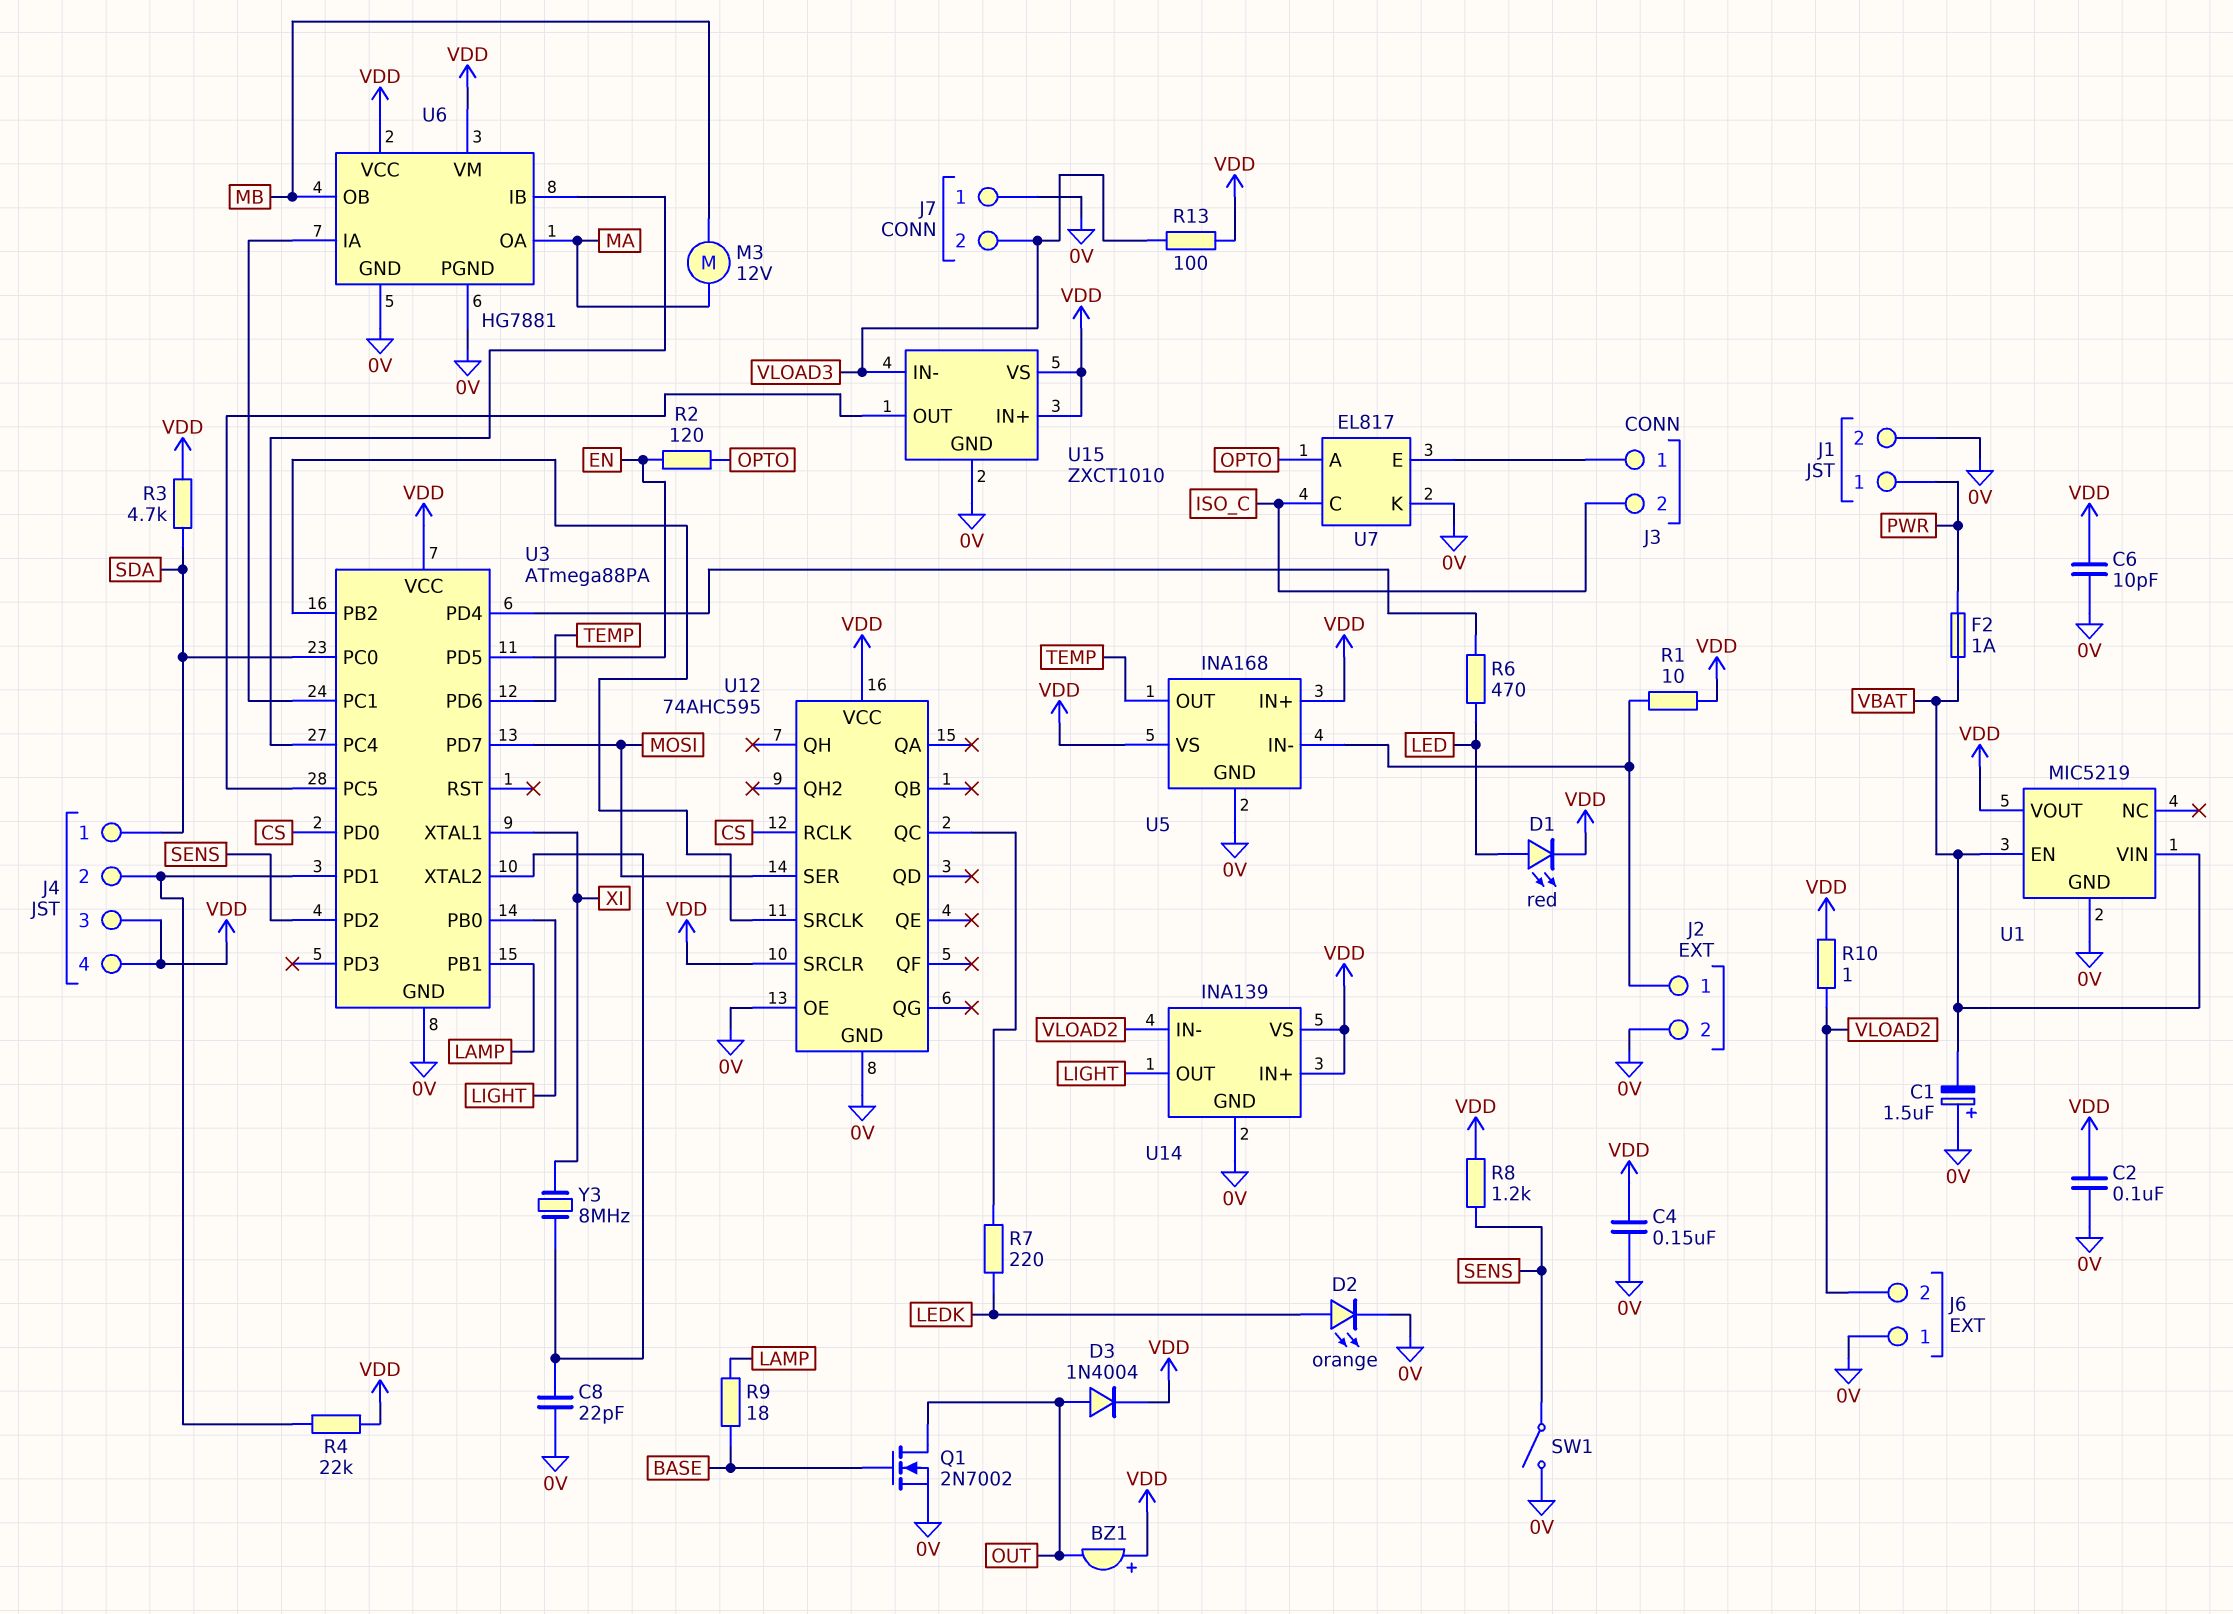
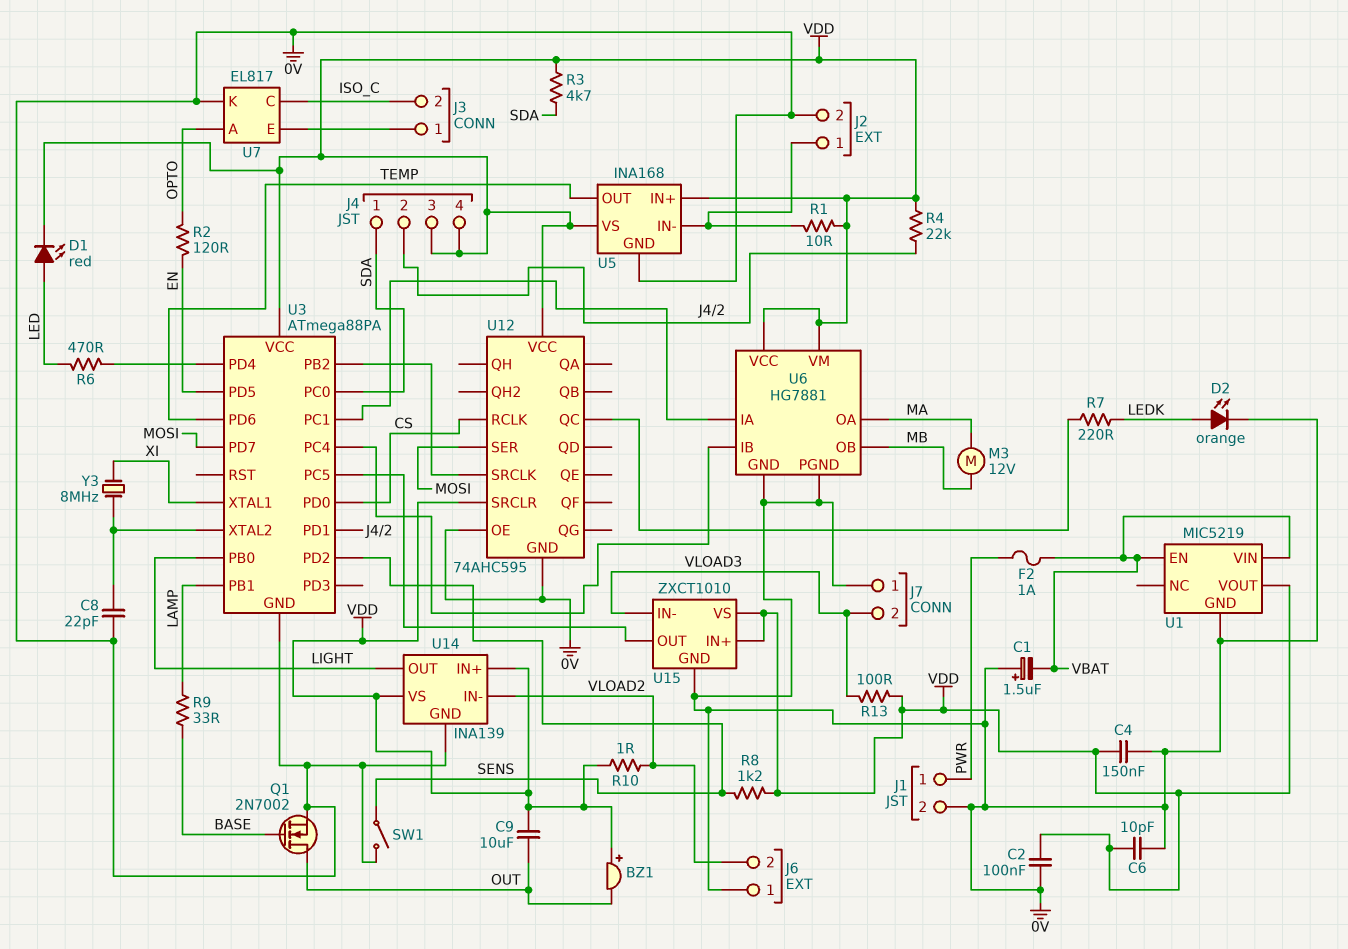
C9: none -> 10uF (OUT, VDD)
D3: diode 1N4004 (A OUT, K VDD) -> none
R9: 18 (BASE, LAMP) -> 33 (BASE, LAMP)

